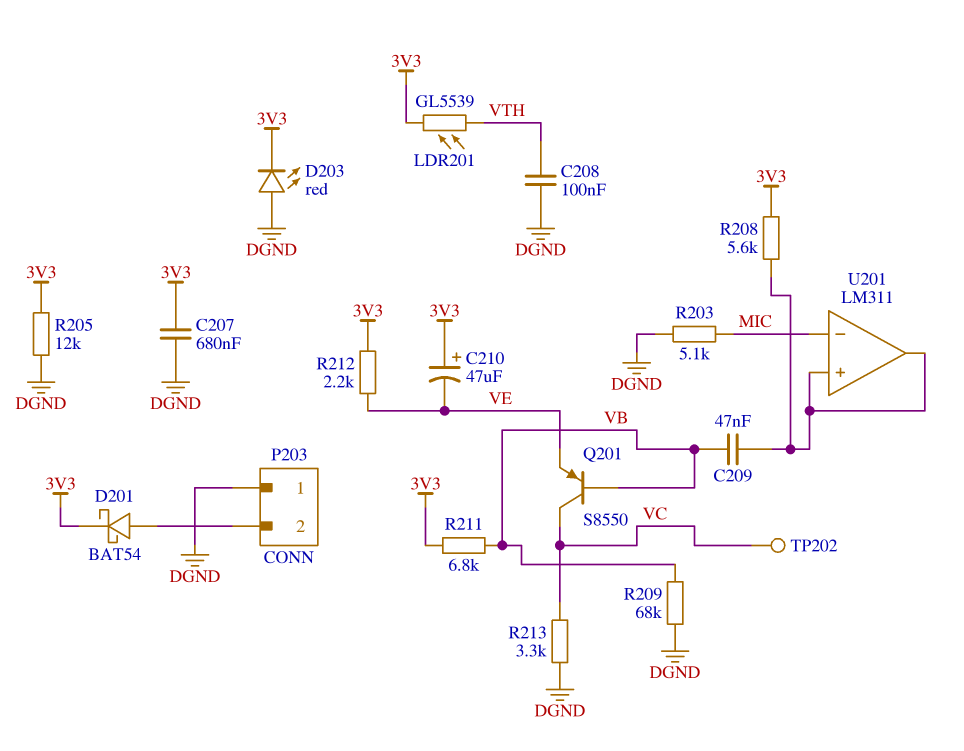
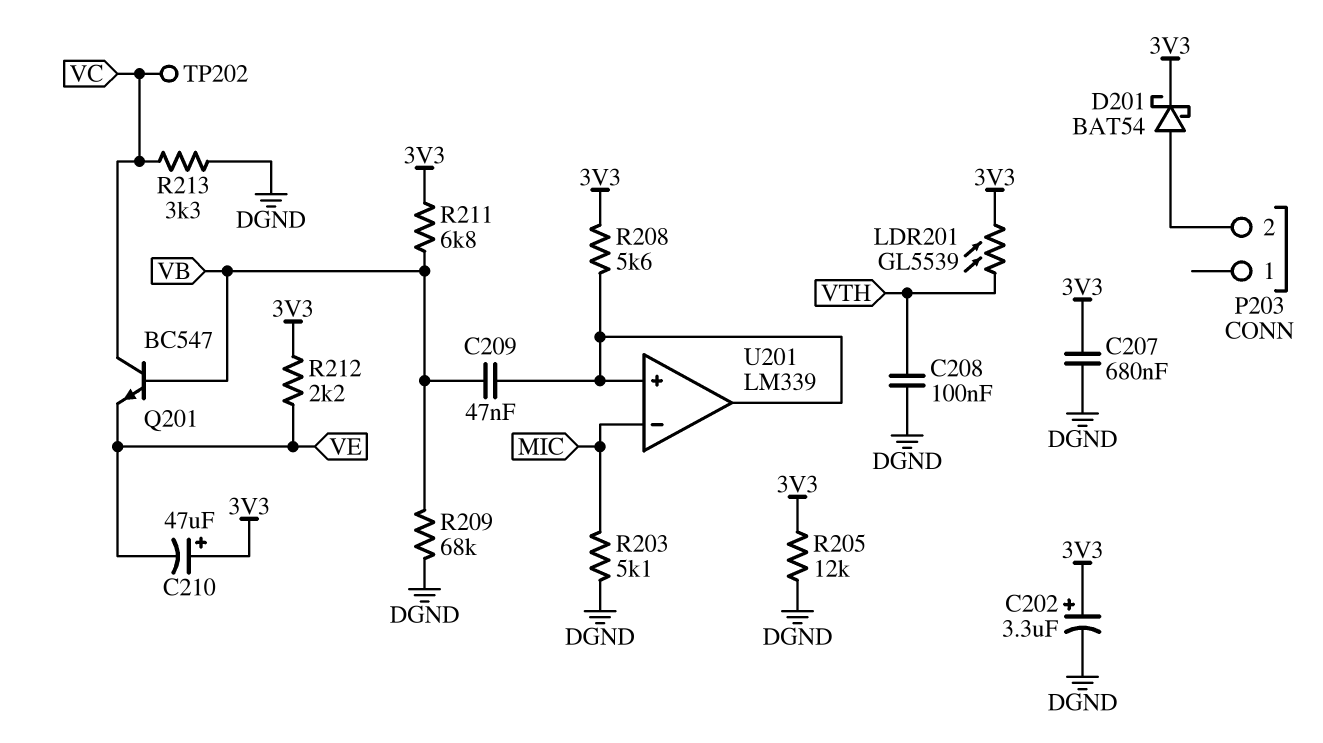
C202: none -> 3.3uF (plus 3V3, minus DGND)
D203: LED red (A DGND, K 3V3) -> none
P203 pin 1: DGND -> none
Q201: PNP S8550 (B VB, C VC, E VE) -> NPN BC547 (B VB, C VC, E VE)
U201: LM311 -> LM339

